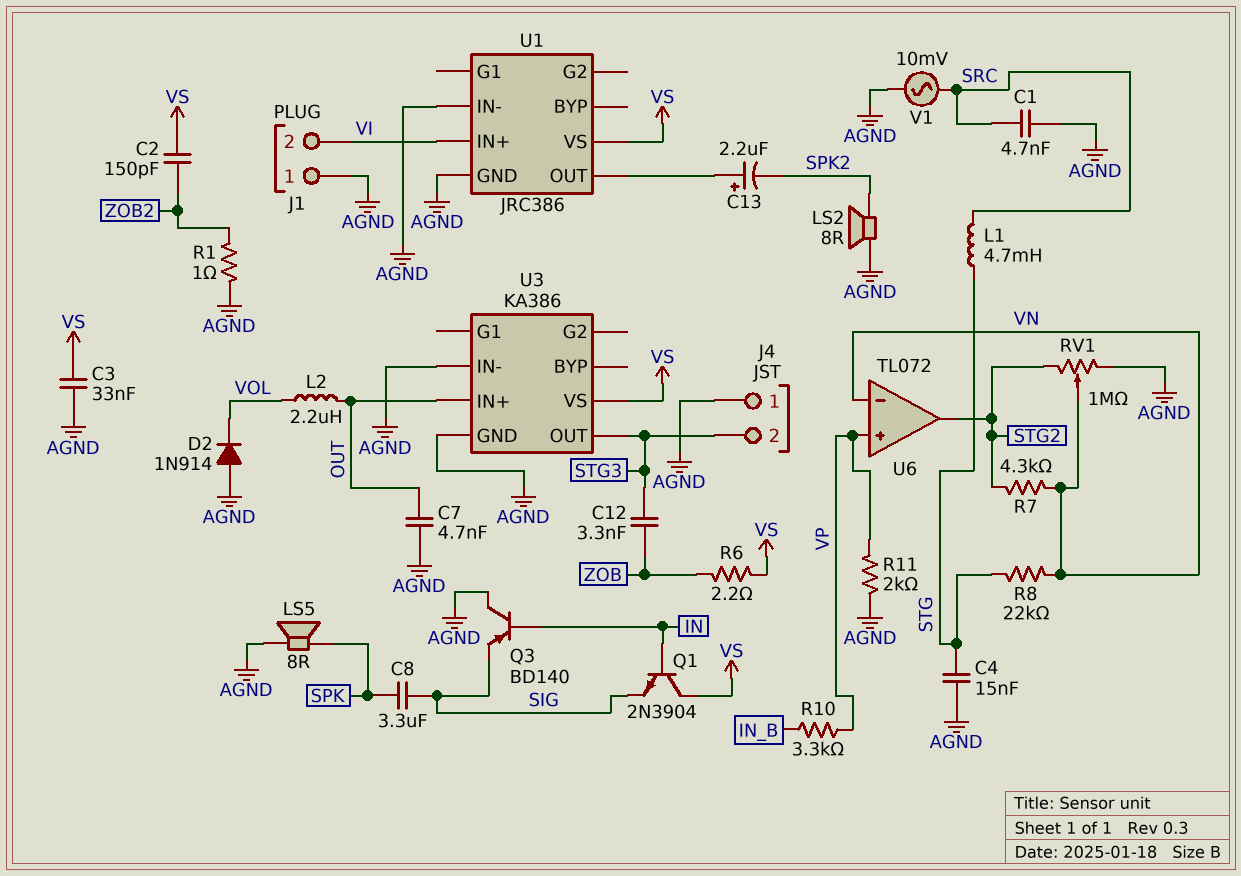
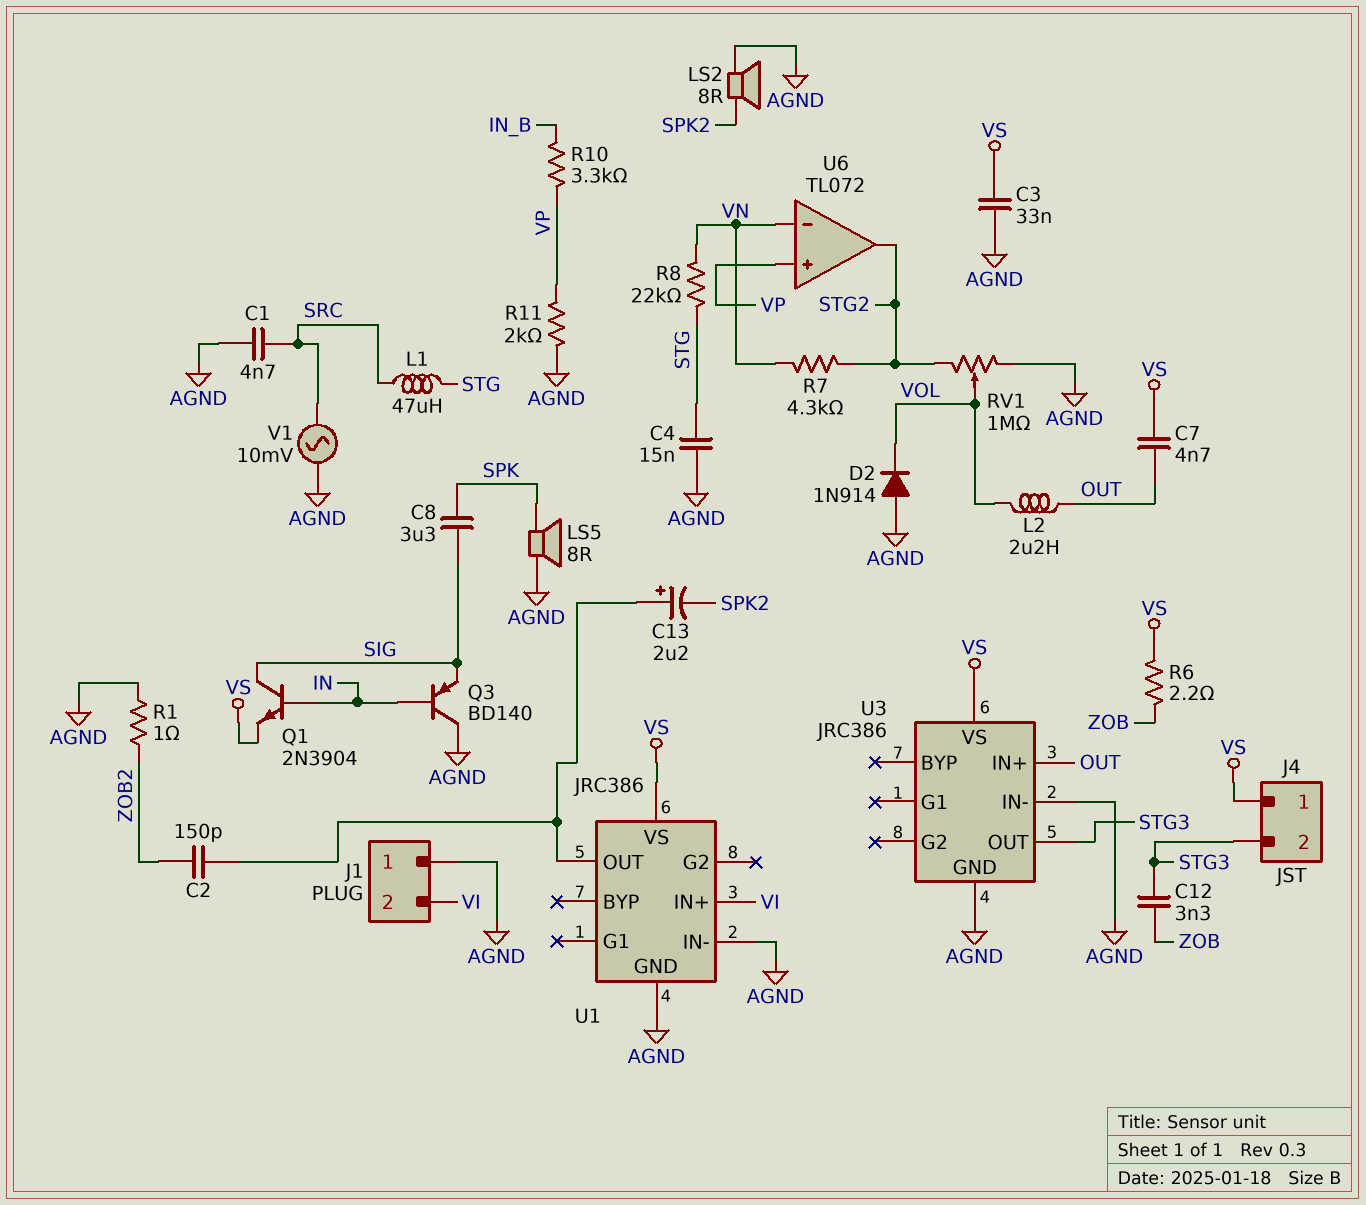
C2: 150pF (VS, ZOB2) -> 150pF (U1/OUT, ZOB2)
C7: 4.7nF (AGND, OUT) -> 4.7nF (OUT, VS)
J4 pin 1: AGND -> VS
L1: 4.7mH (SRC, STG) -> 47uH (SRC, STG)
Q1: NPN 2N3904 (B IN, C VS, E SIG) -> NPN 2N3904 (B IN, C SIG, E VS)
RV1: 1M (AGND, STG2, wiper VN) -> 1M (AGND, STG2, wiper VOL)
U3: KA386 -> JRC386

